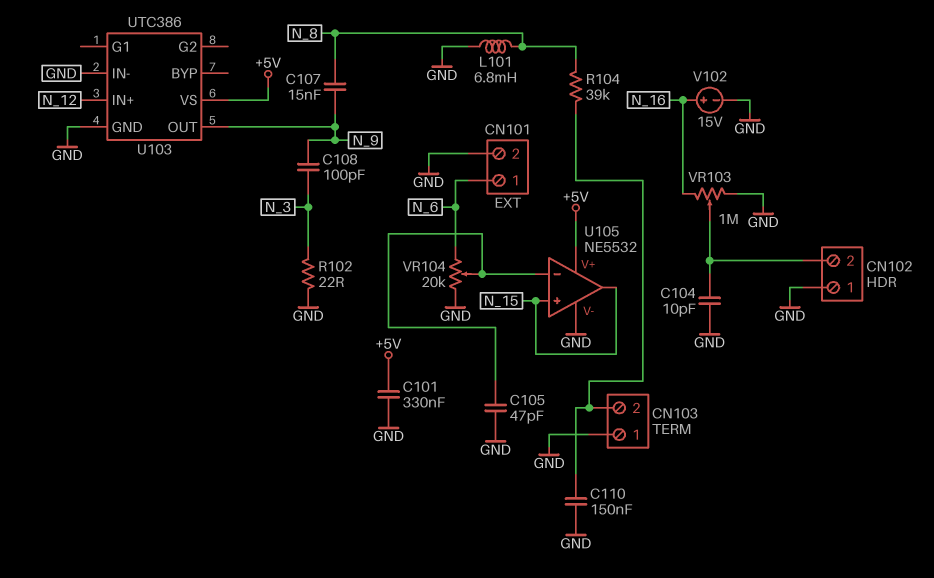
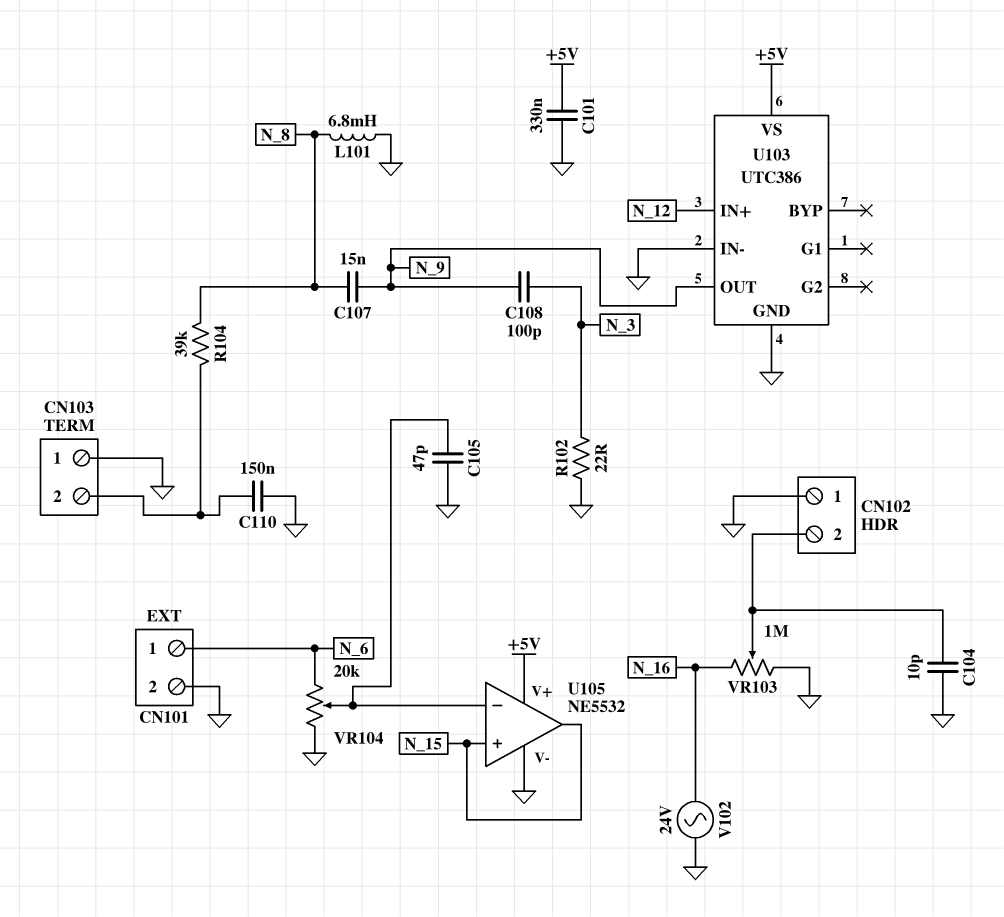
V102: 15V (plus N_16, minus GND) -> AC 24V (GND, N_16)

